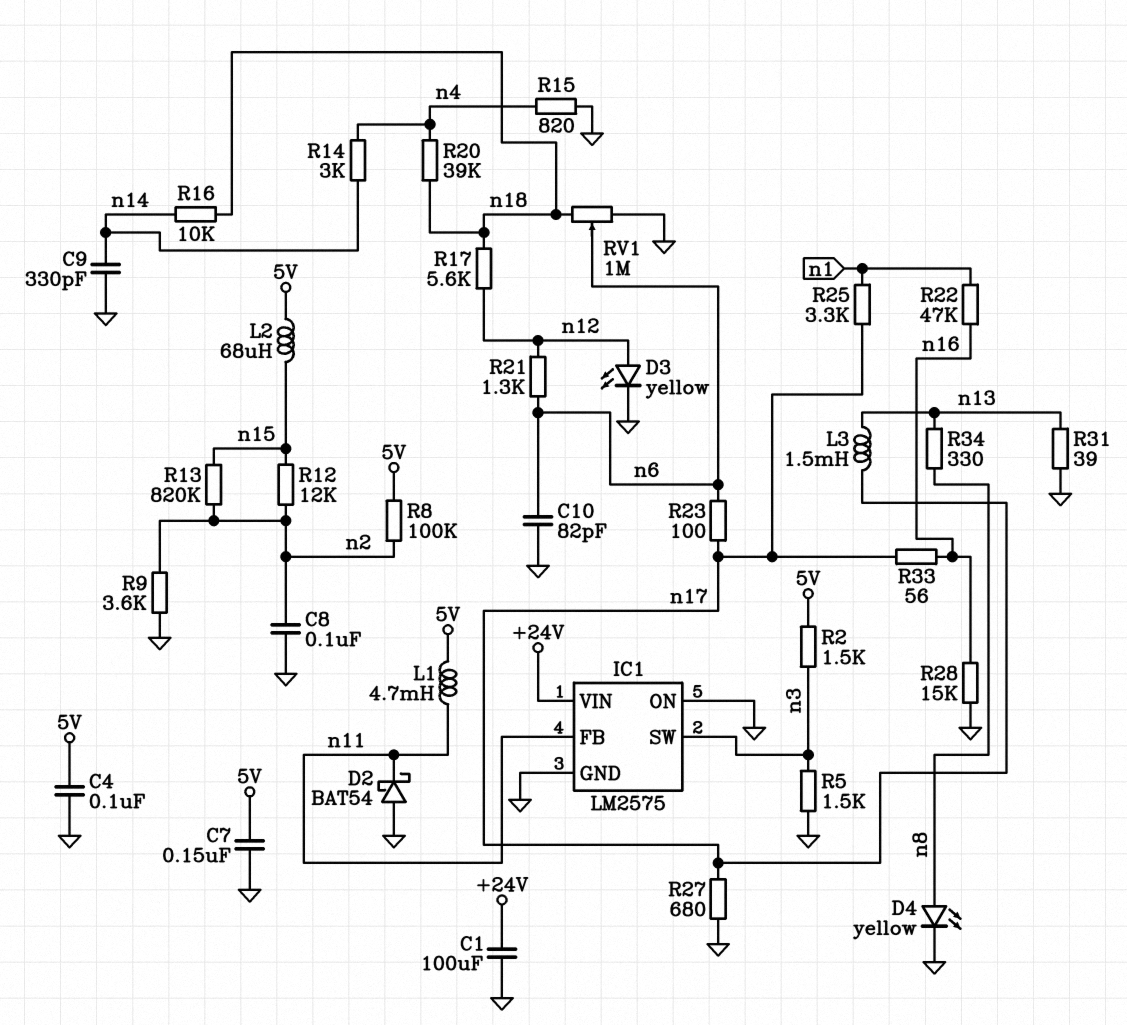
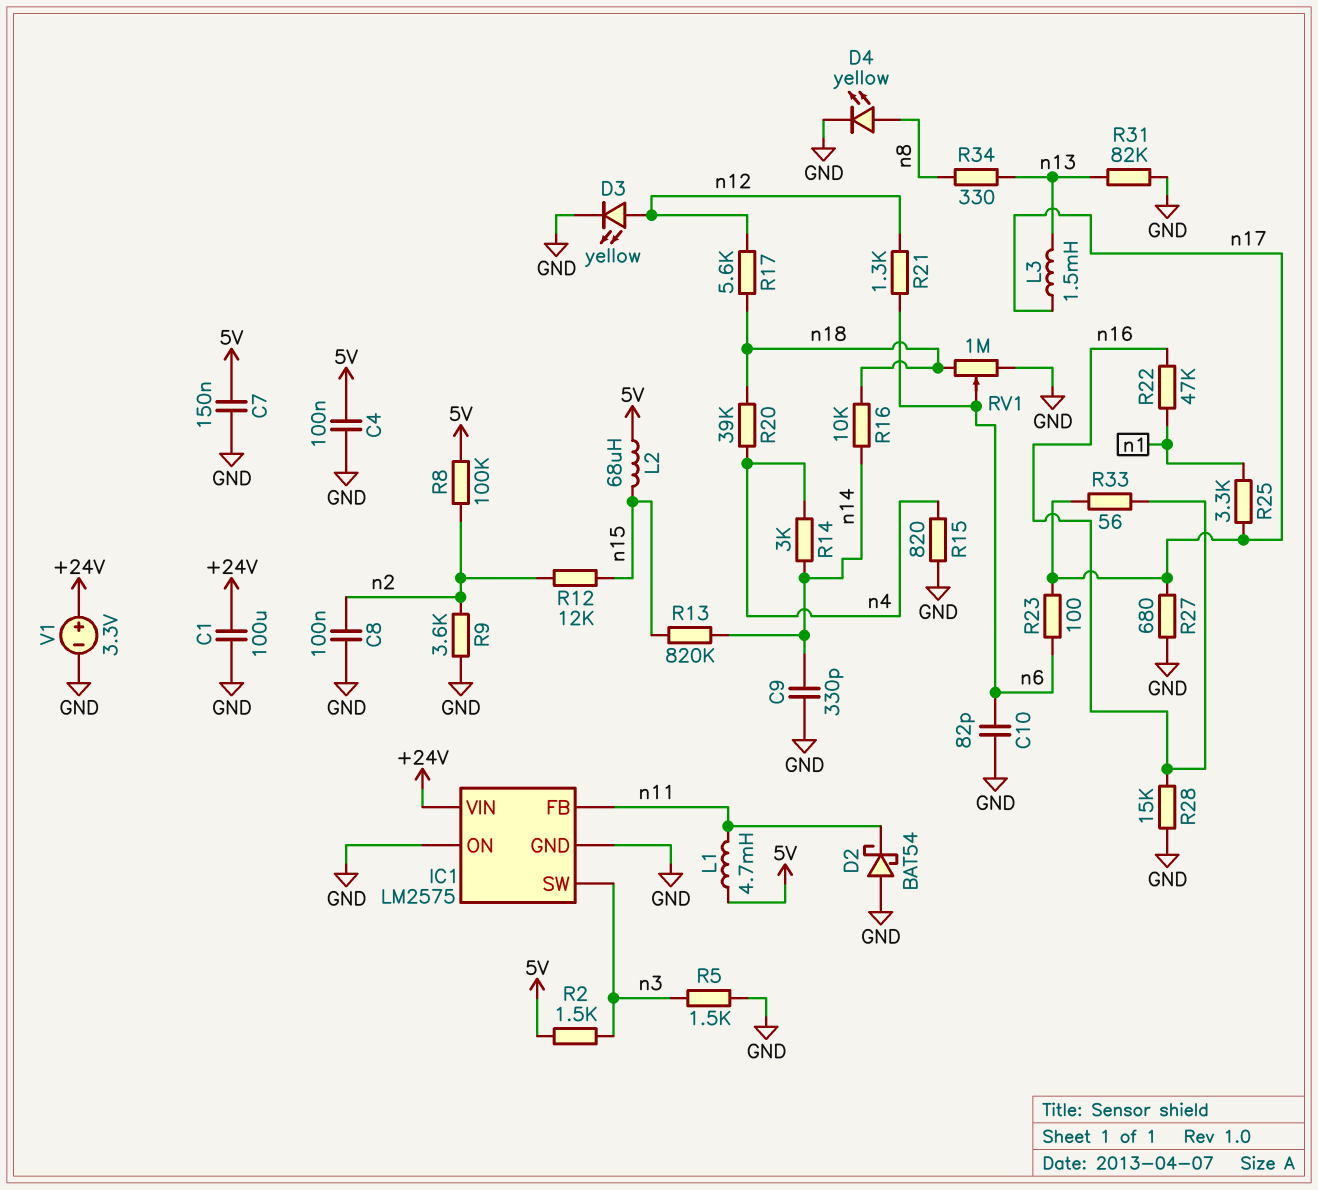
R13: 820k (n2, n15) -> 820k (n14, n15)
R31: 39 (GND, n13) -> 82k (GND, n13)
V1: none -> 3.3V (plus +24V, minus GND)

